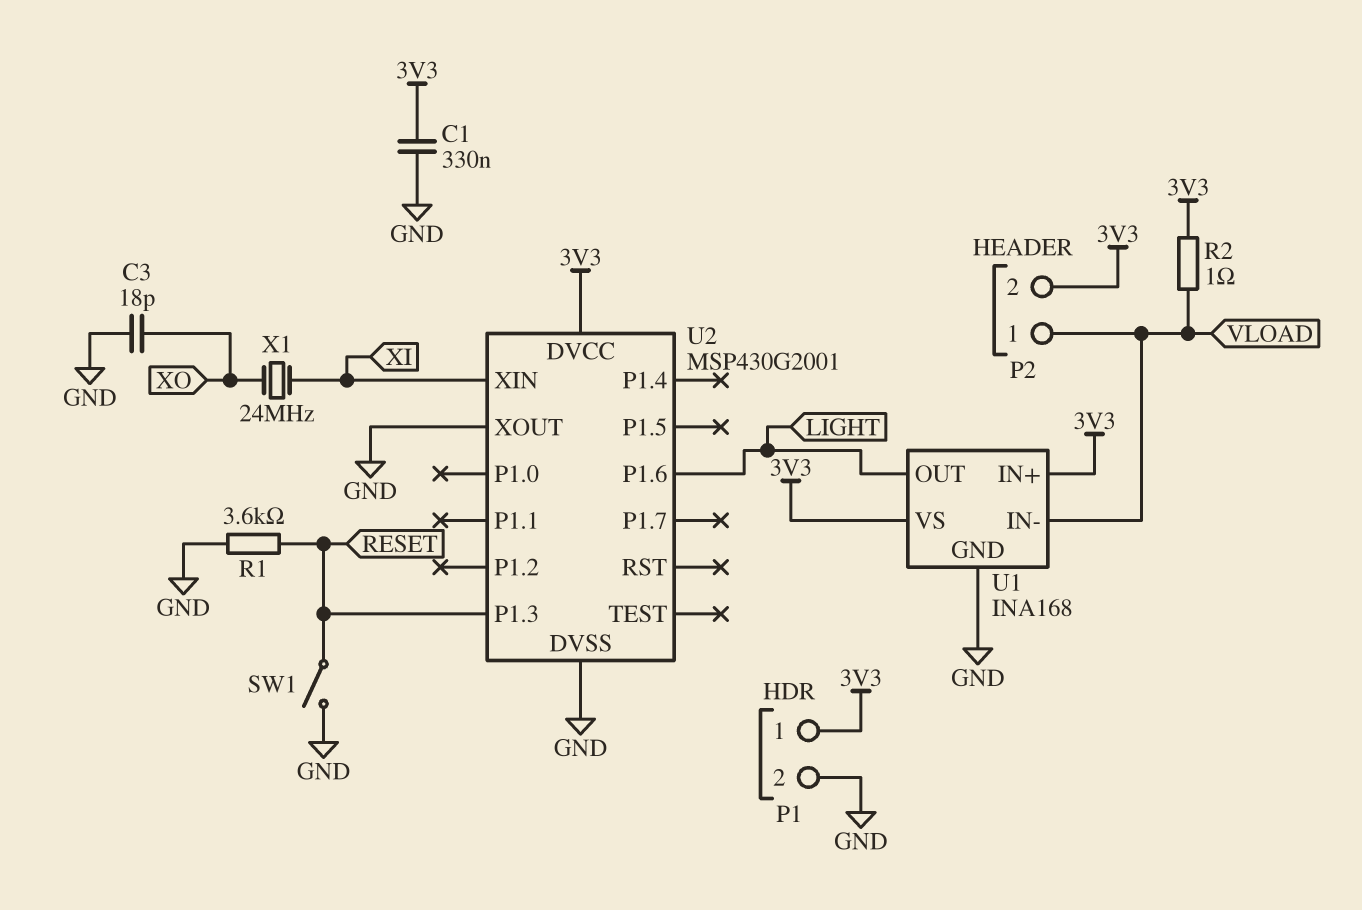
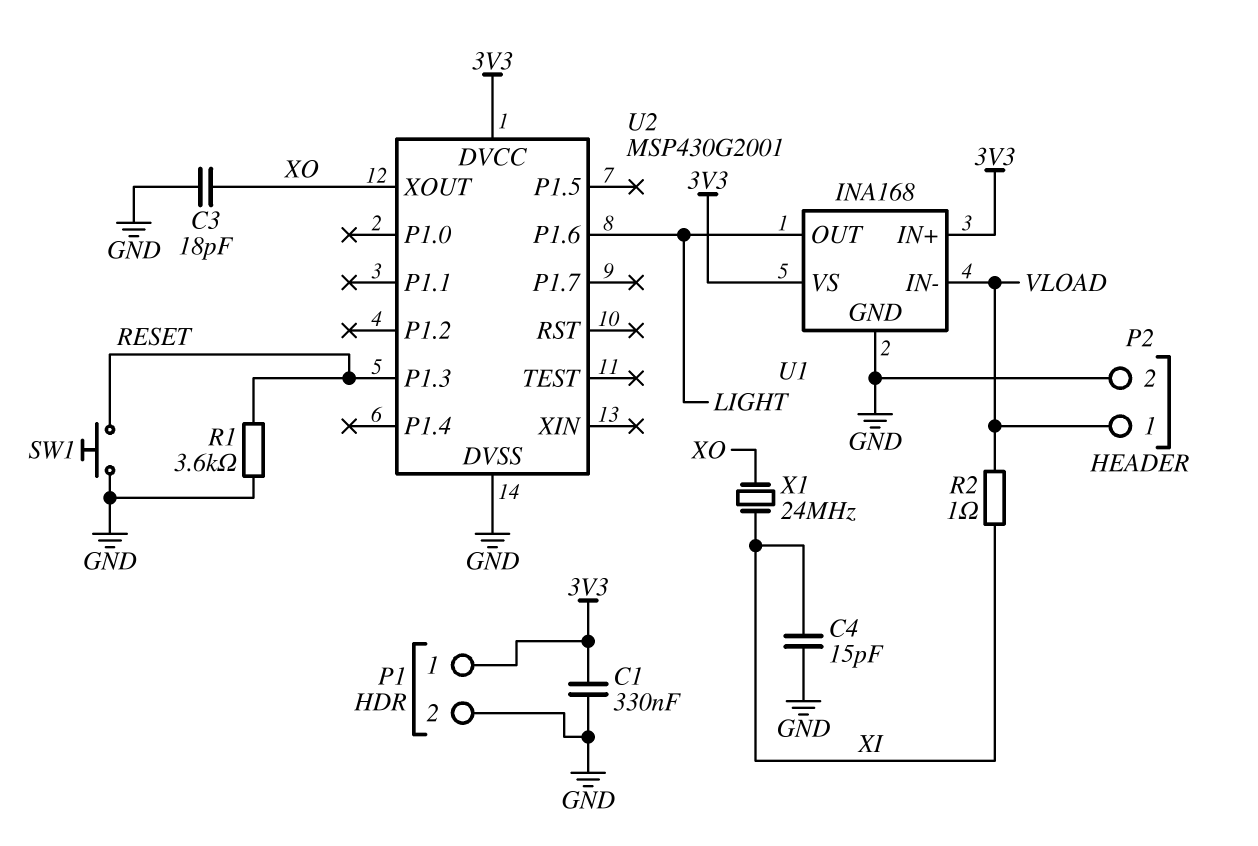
C4: none -> 15pF (GND, XI)
P2 pin 2: 3V3 -> GND
R2: 1 (3V3, VLOAD) -> 1 (VLOAD, XI)
SW1: switch (GND, RESET) -> button (GND, RESET)
U2 pin XIN: XI -> none
U2 pin XOUT: GND -> XO

